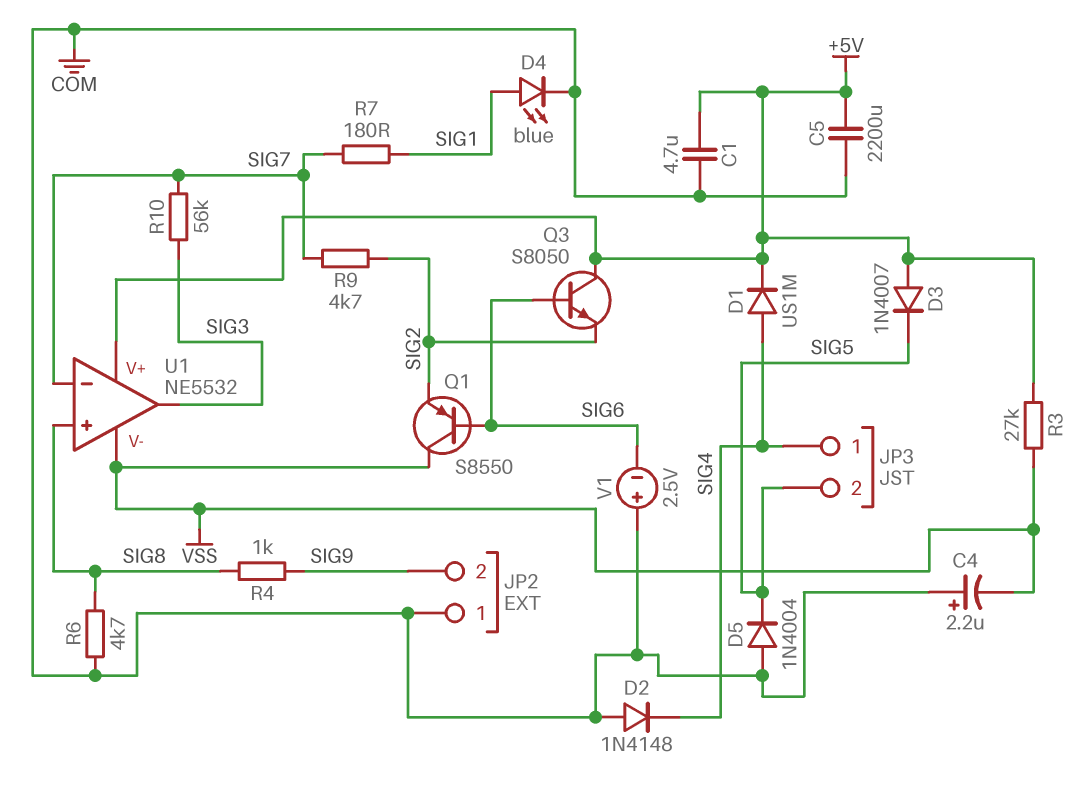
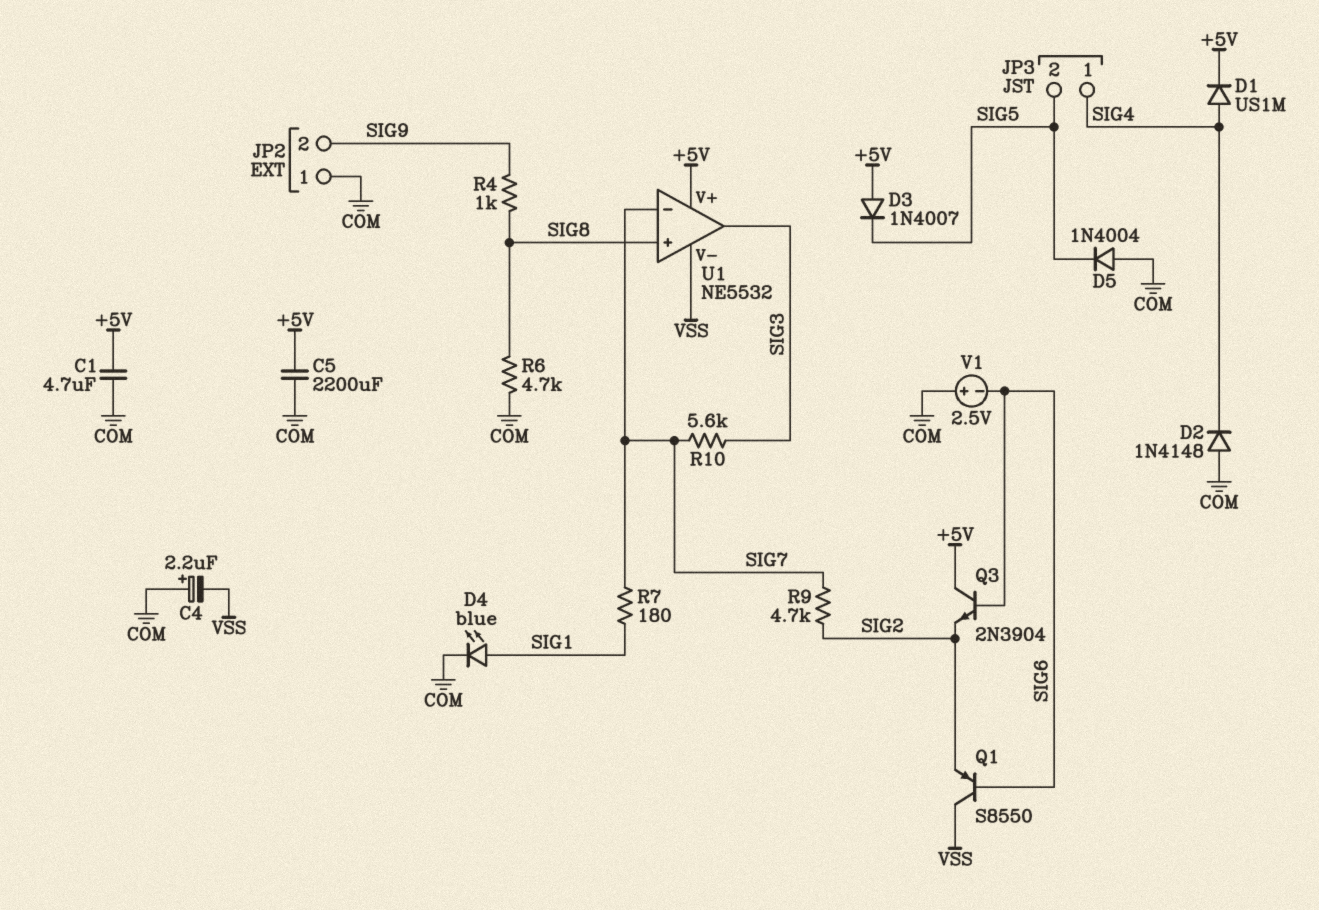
Q3: NPN S8050 (B SIG6, C +5V, E SIG2) -> NPN 2N3904 (B SIG6, C +5V, E SIG2)
R3: 27k (+5V, VSS) -> none
R10: 56k (SIG3, SIG7) -> 5.6k (SIG3, SIG7)

